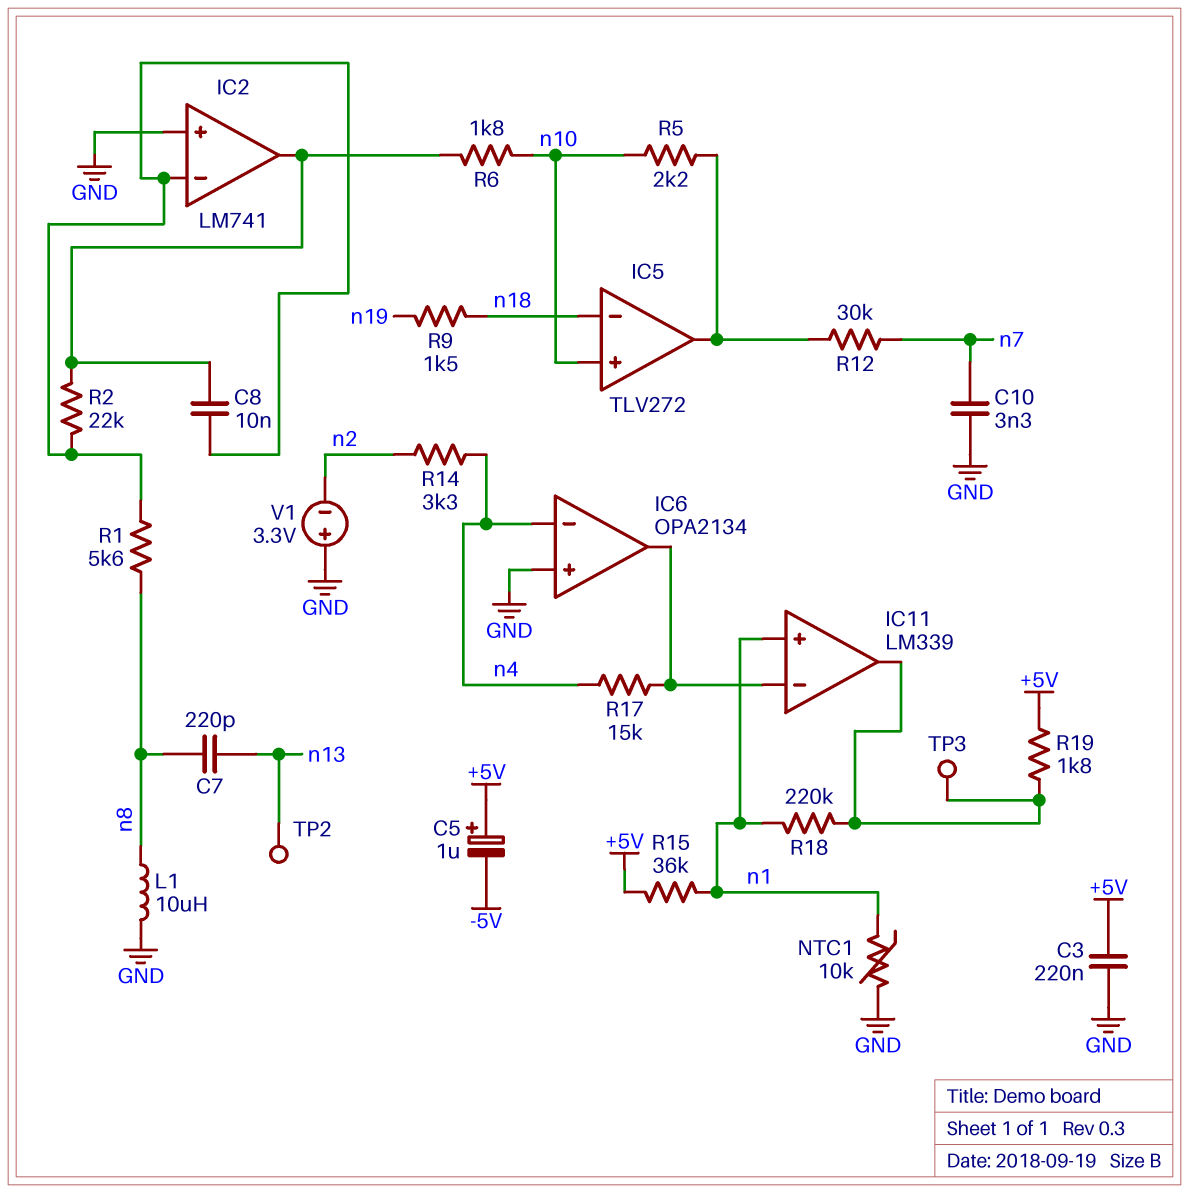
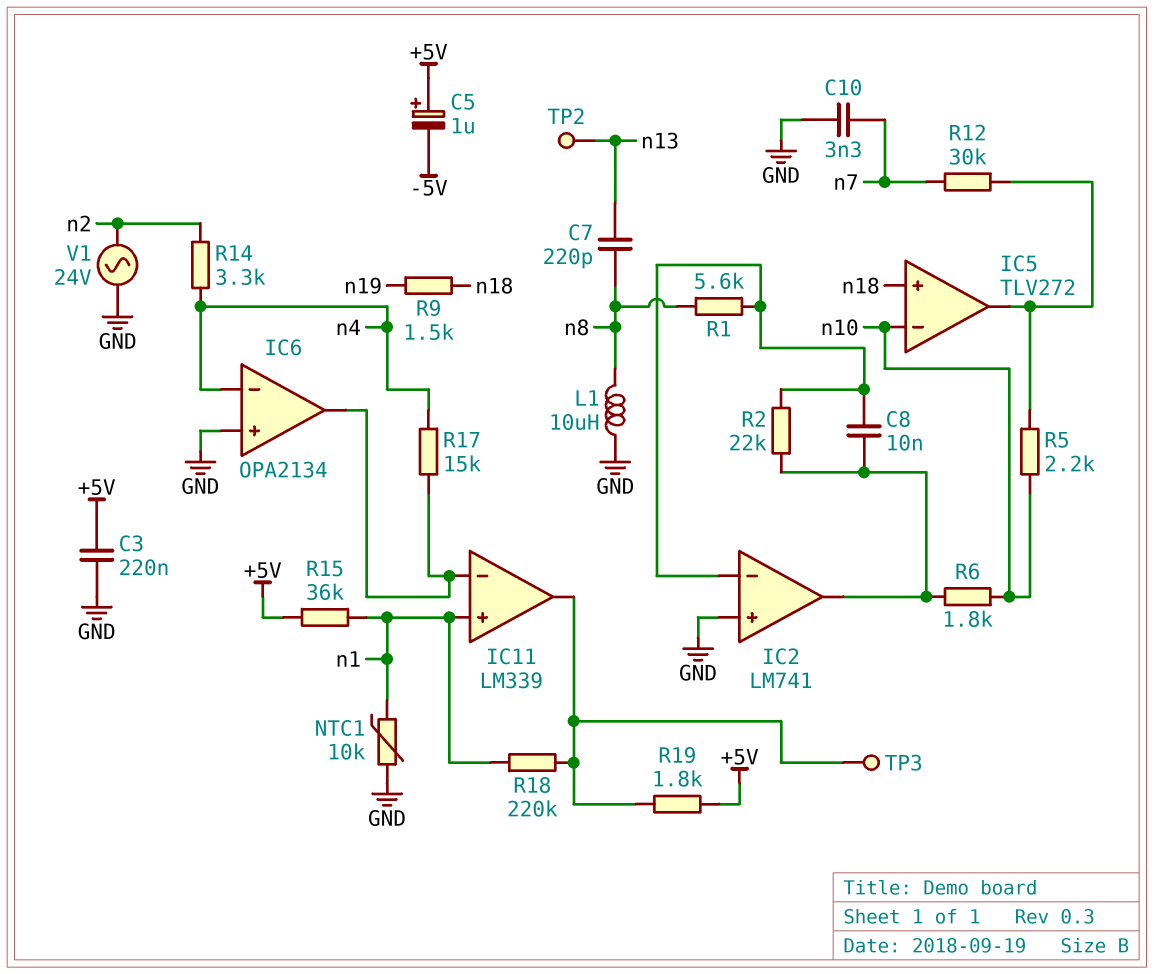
IC5 pin in+: n10 -> n18
IC5 pin in-: n18 -> n10
V1: 3.3V (plus GND, minus n2) -> AC 24V (GND, n2)

